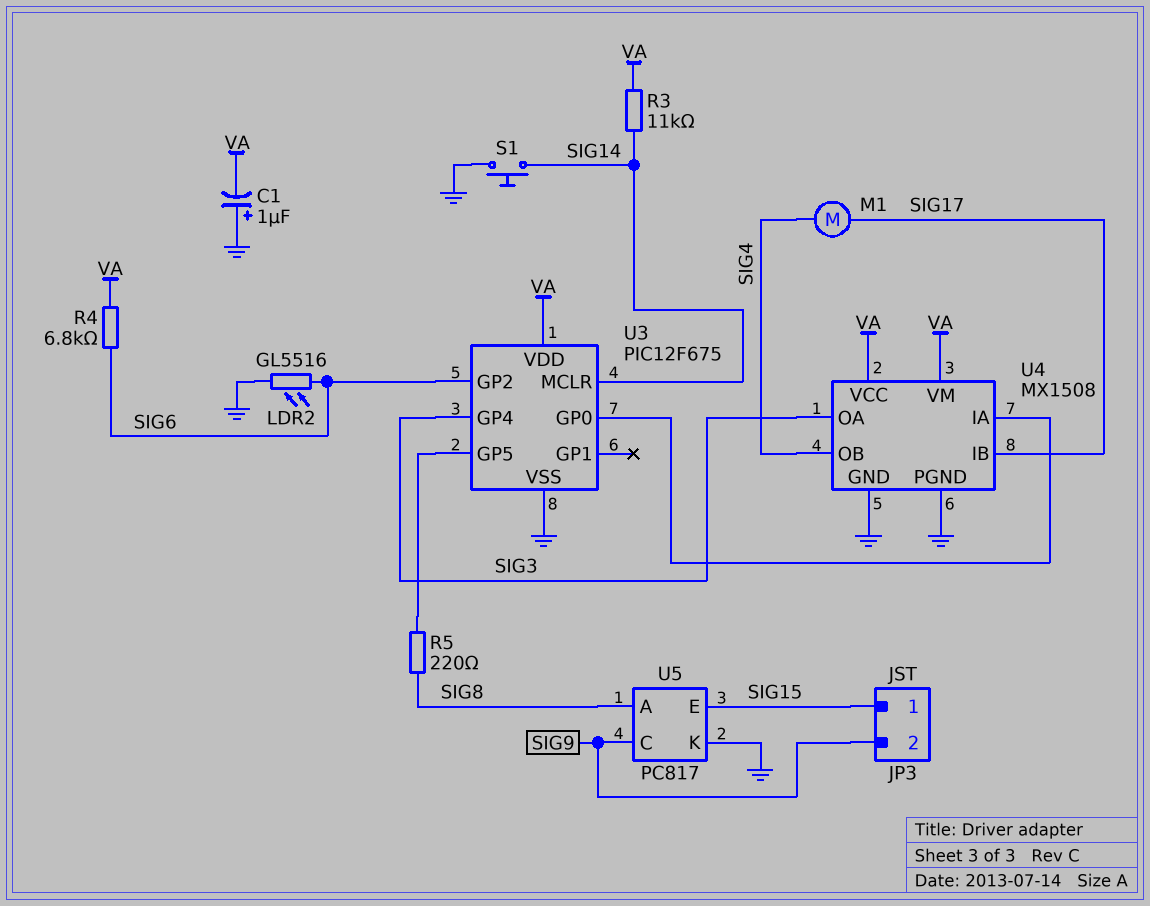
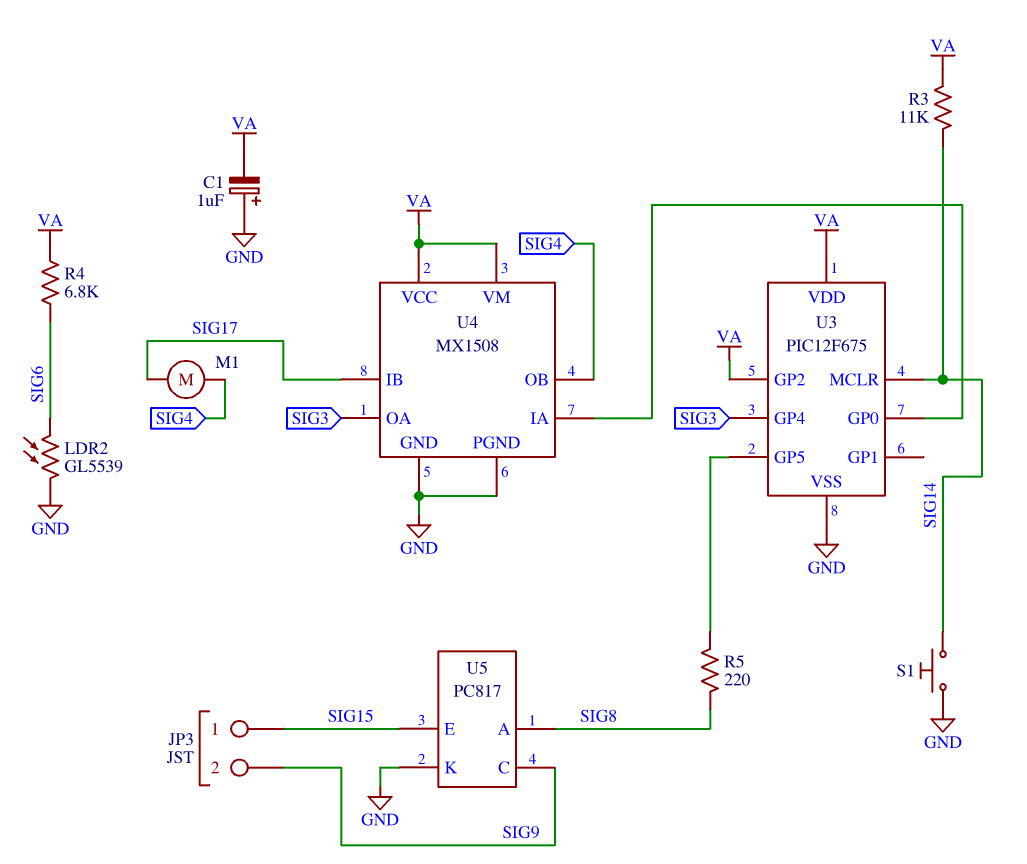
LDR2: GL5516 (GND, SIG6) -> GL5539 (GND, SIG6)
U3 pin GP2: SIG6 -> VA

